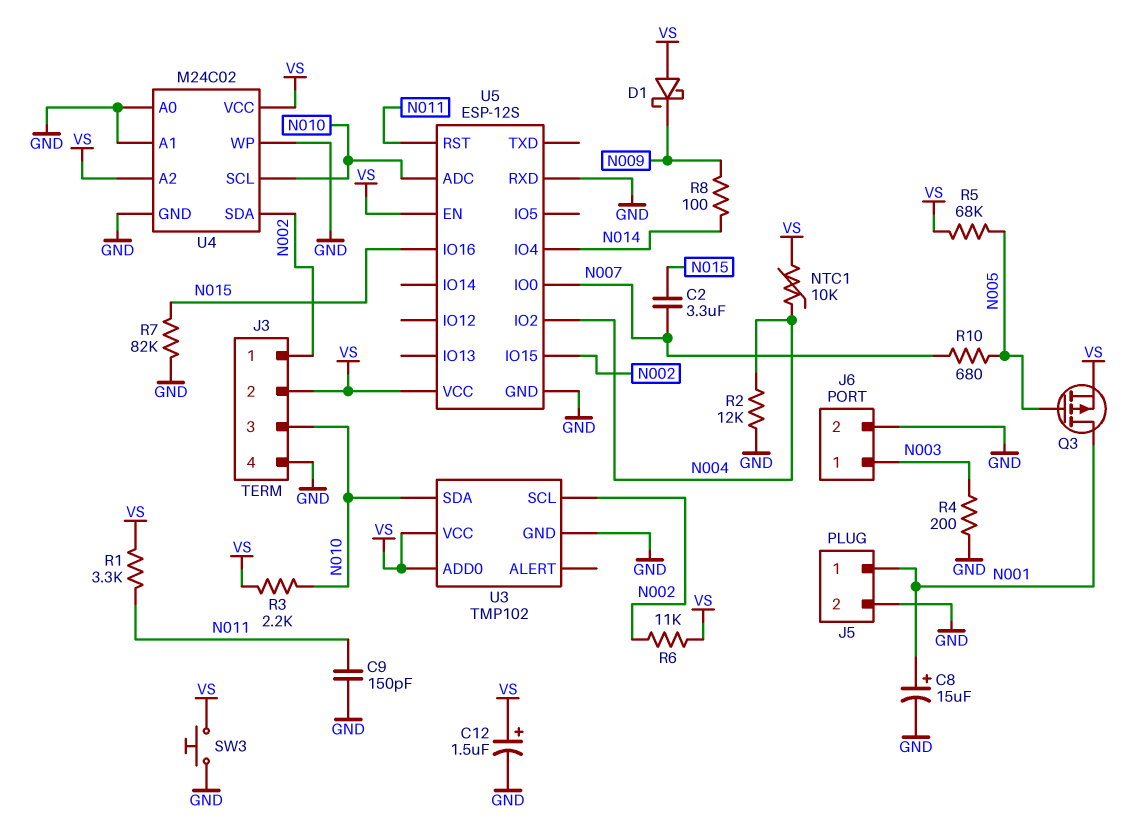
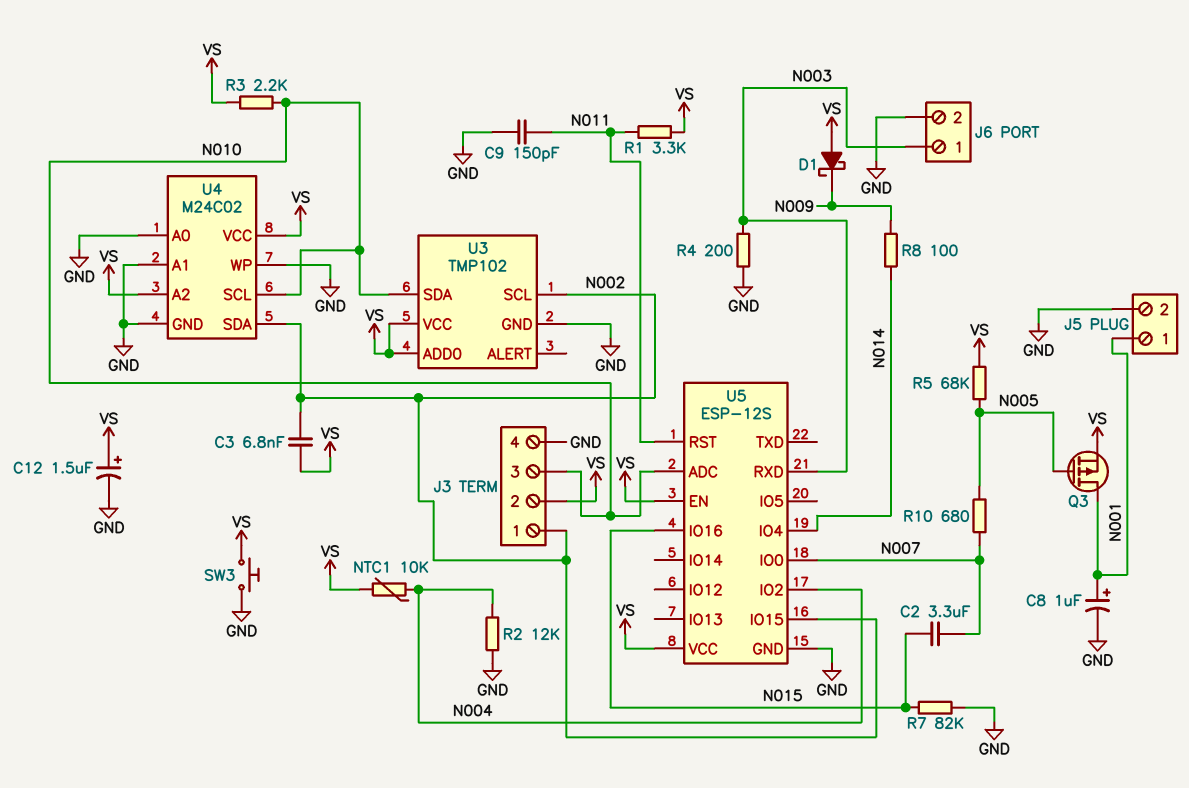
C3: none -> 6.8nF (N002, VS)
C8: 15uF (plus N001, minus GND) -> 1uF (plus N001, minus GND)
R6: 11k (N002, VS) -> none
U5 pin RXD: GND -> N003

